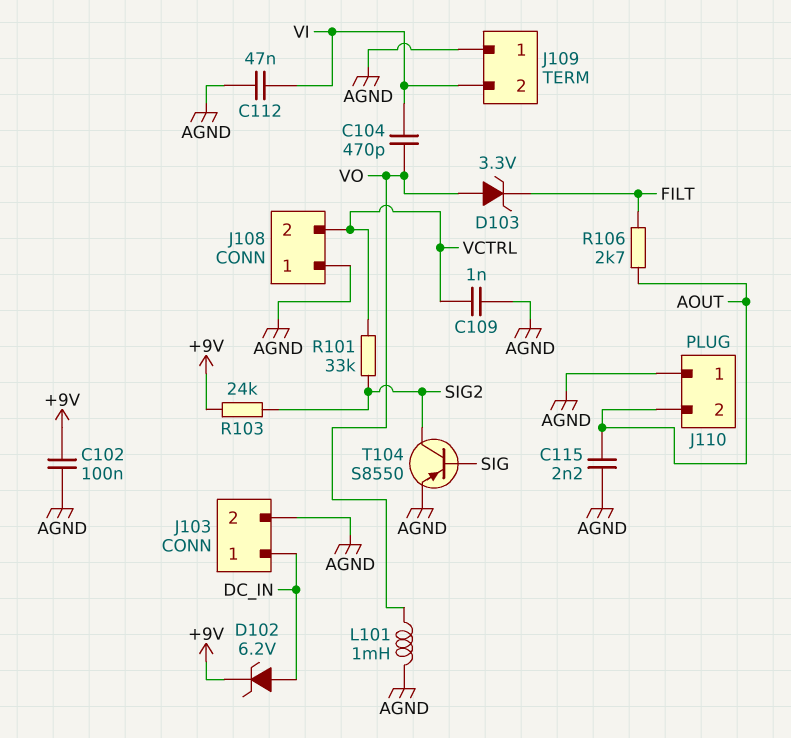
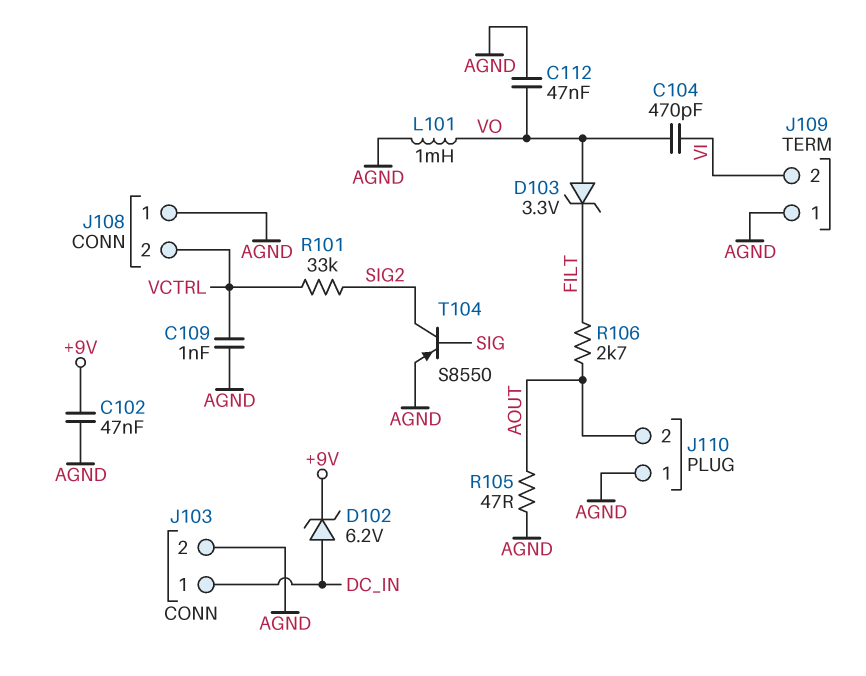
C102: 100nF (+9V, AGND) -> 47nF (+9V, AGND)
C112: 47nF (AGND, VI) -> 47nF (AGND, VO)
C115: 2.2nF (AGND, AOUT) -> none
R103: 24k (+9V, SIG2) -> none
R105: none -> 47 (AGND, AOUT)

